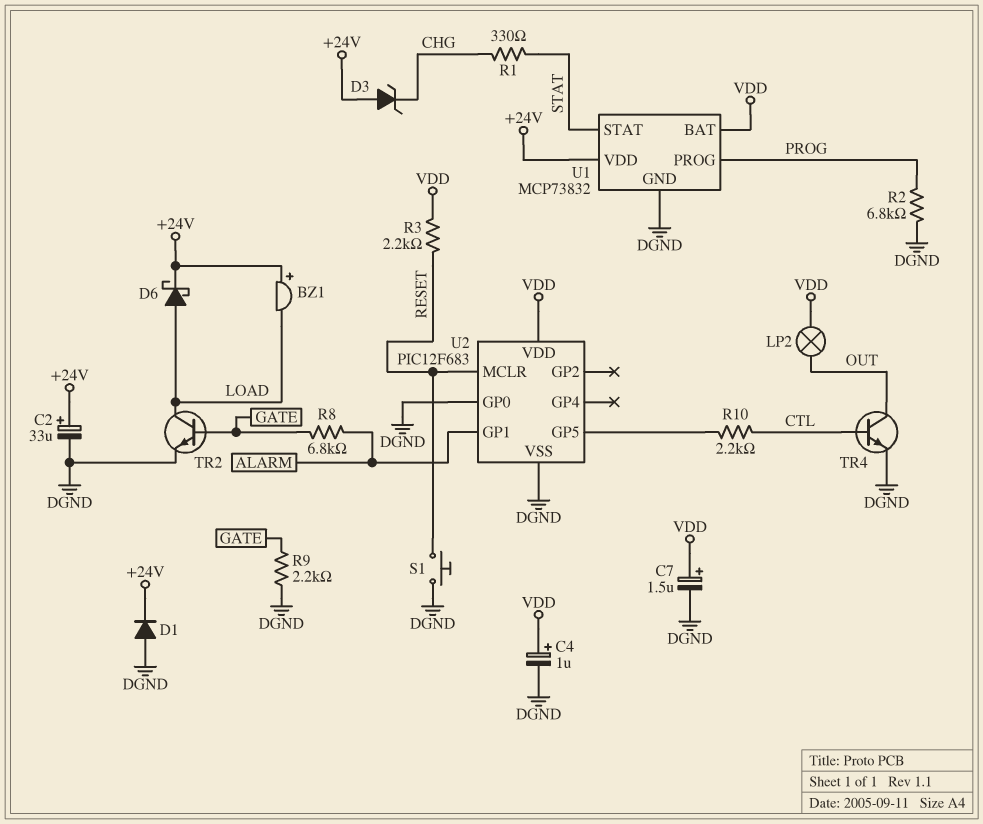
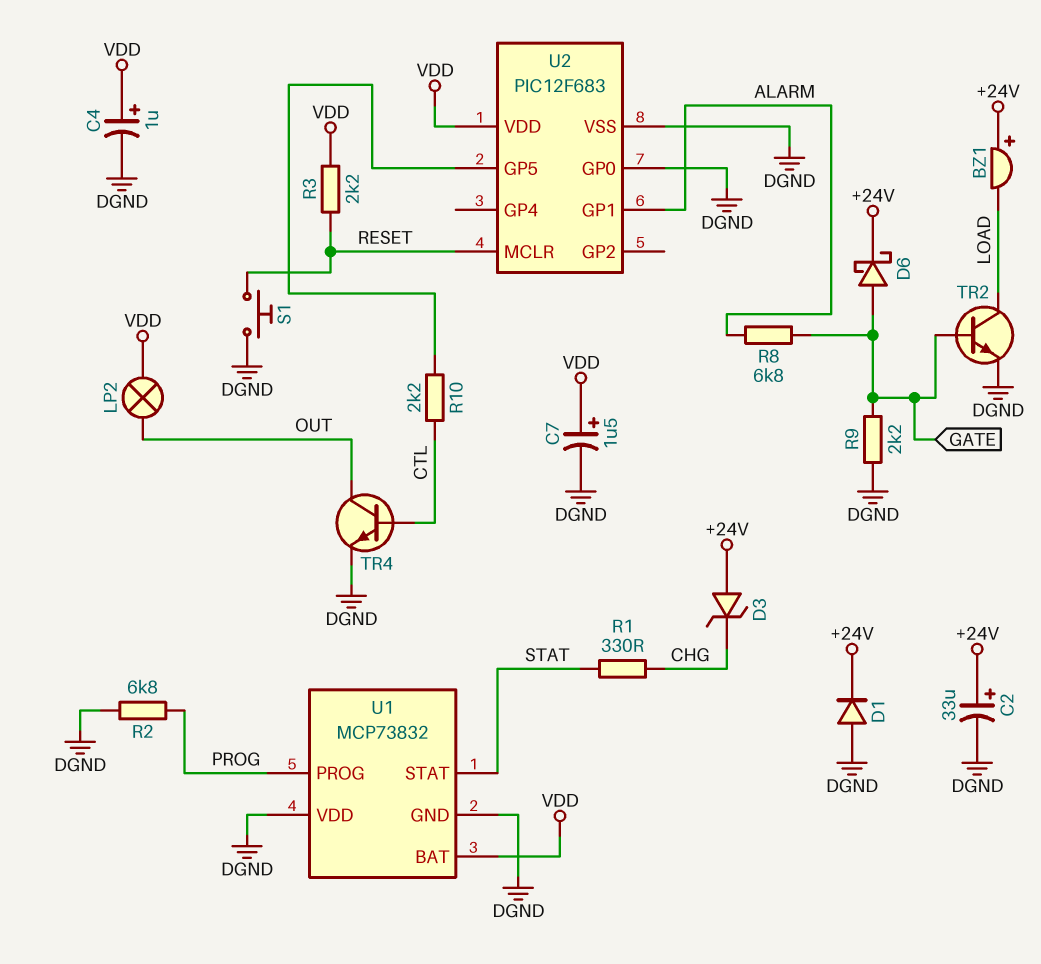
D6: schottky (A LOAD, K +24V) -> schottky (A GATE, K +24V)
U1 pin VDD: +24V -> DGND

